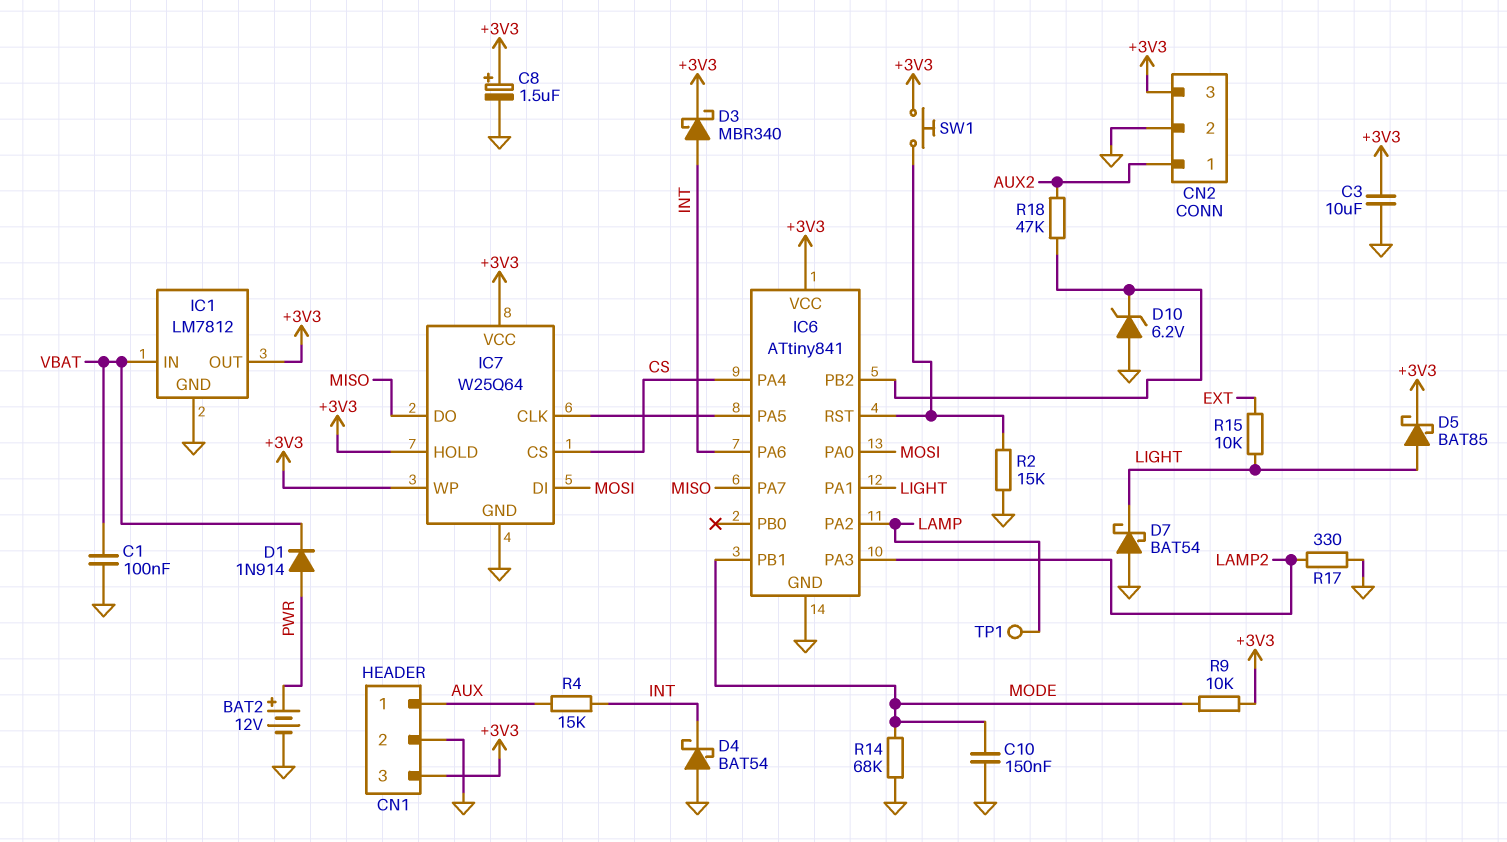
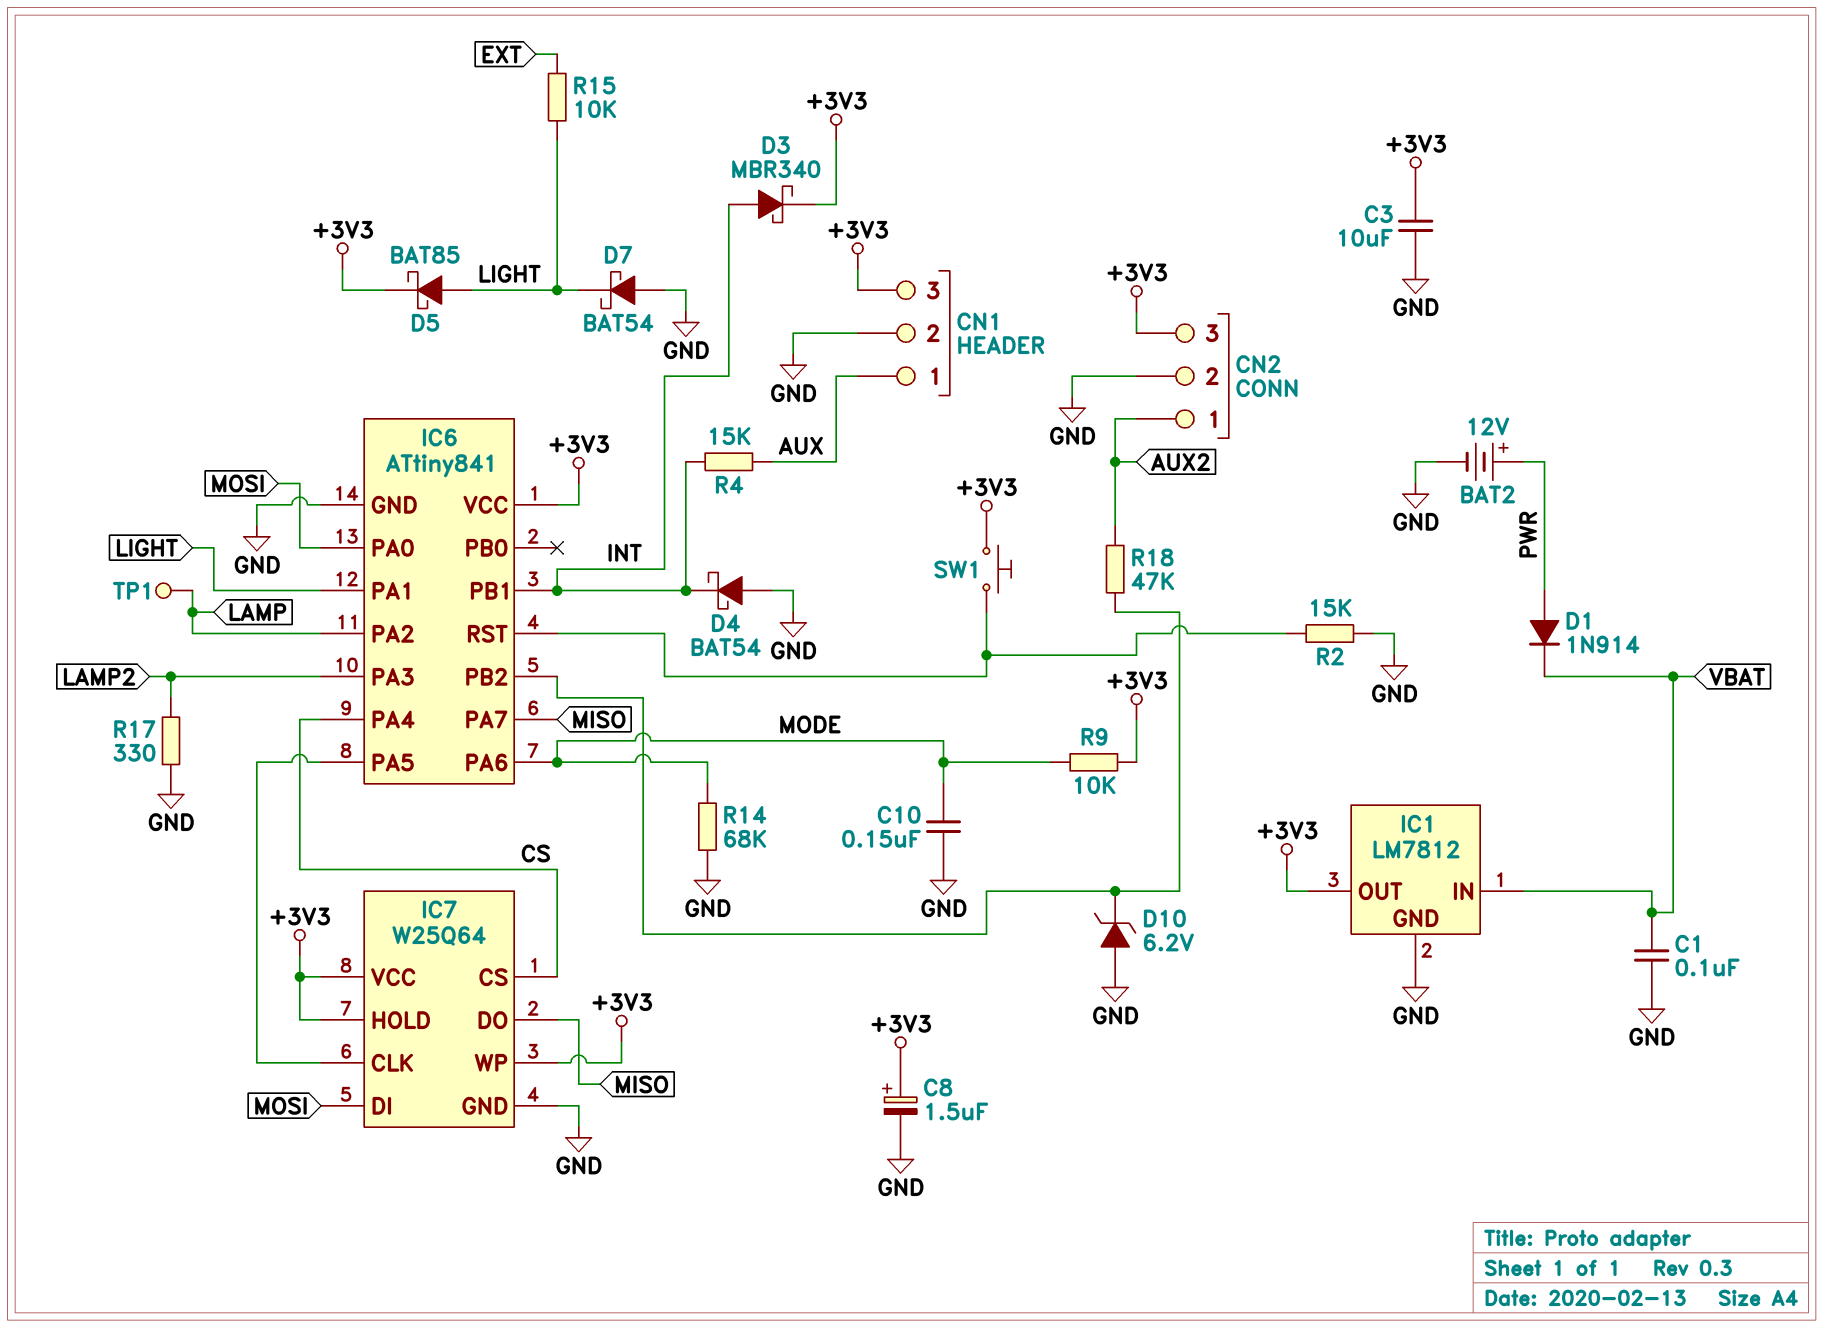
IC6 pin PA6: INT -> MODE
IC6 pin PB1: MODE -> INT

